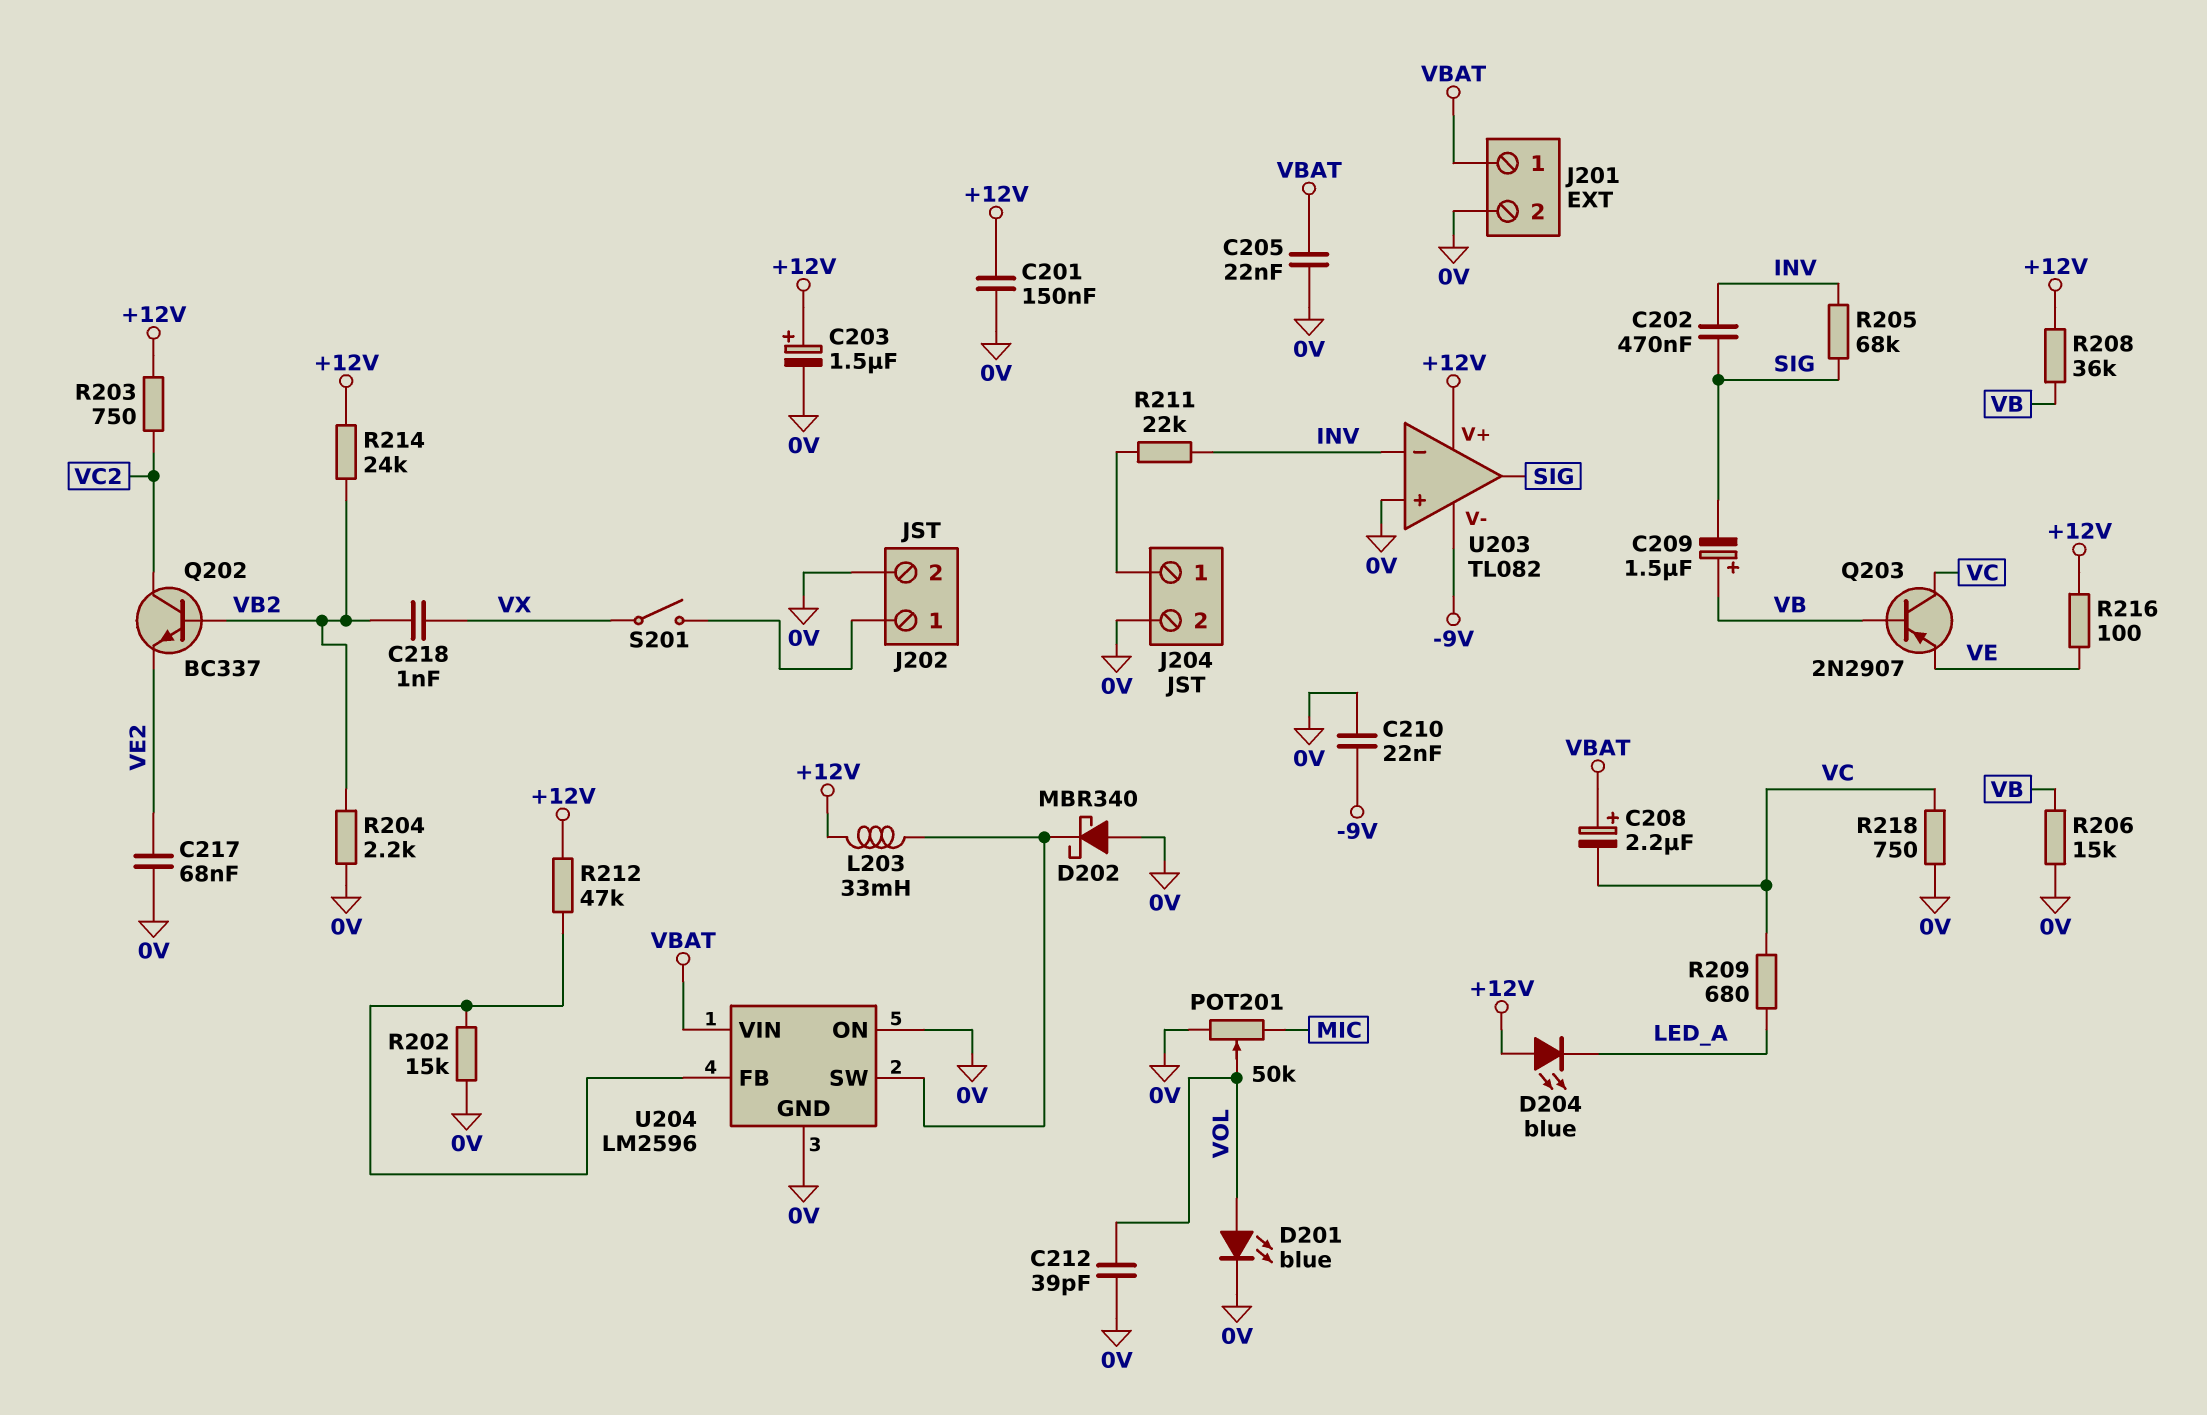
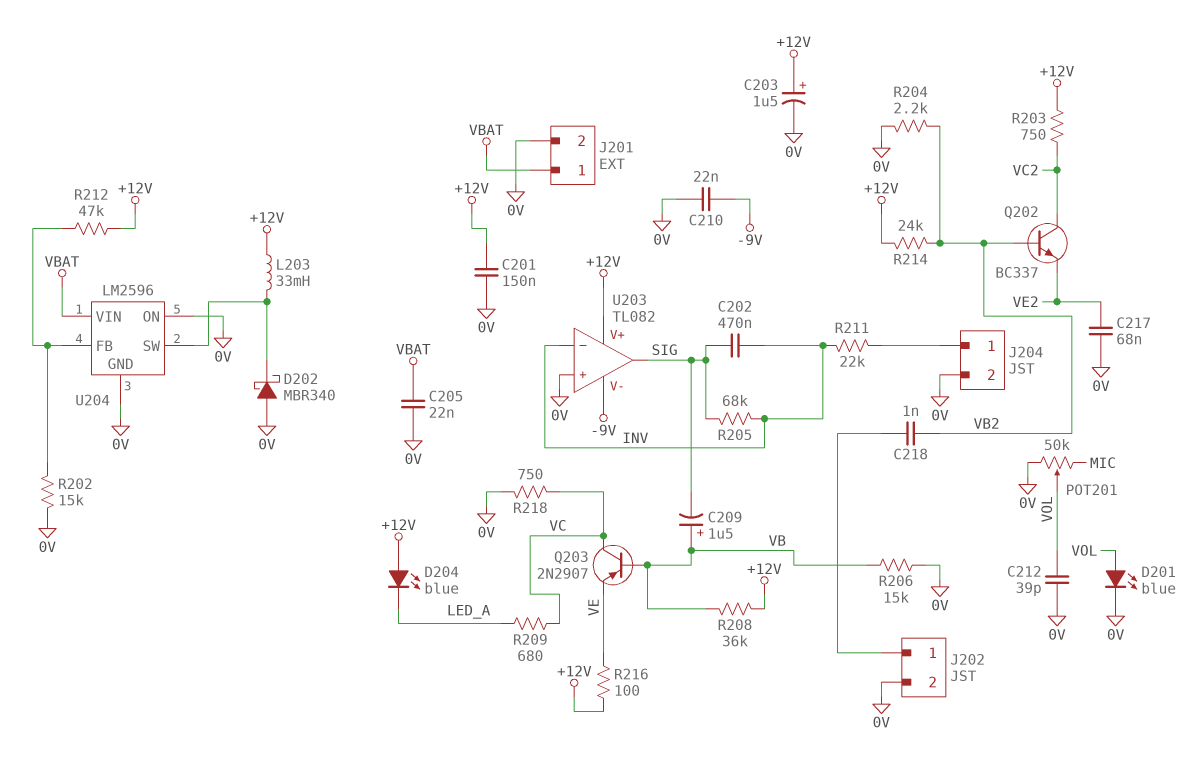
C208: 2.2uF (plus VBAT, minus VC) -> none
C218: 1nF (VB2, VX) -> 1nF (J202/1, VB2)
S201: switch (J202/1, VX) -> none

